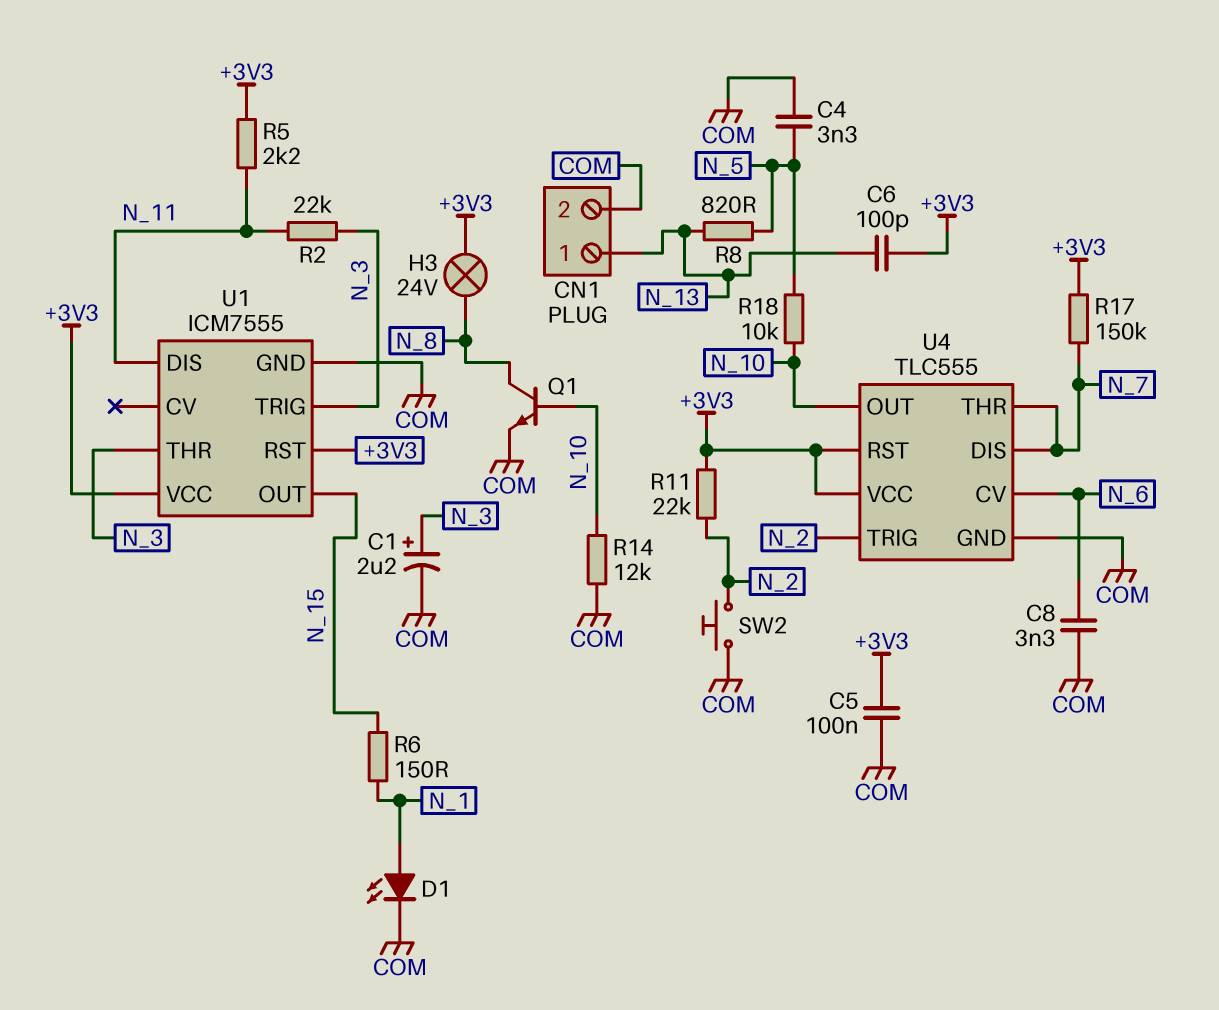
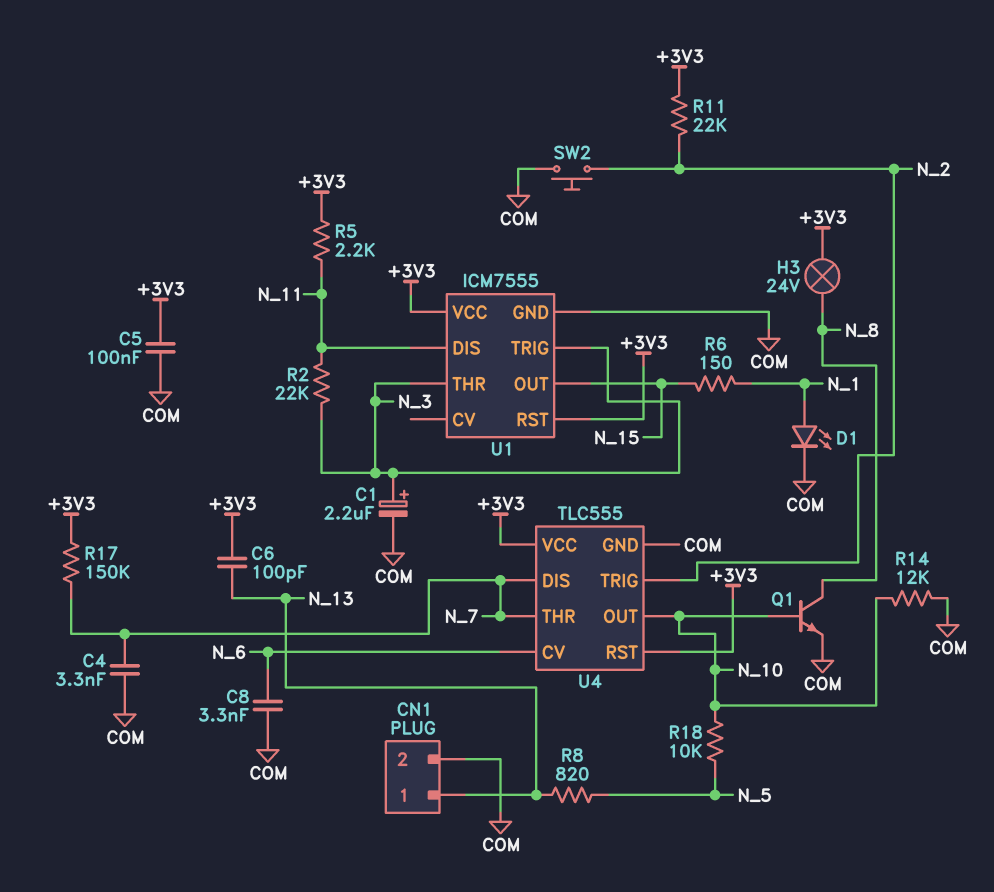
C4: 3.3nF (COM, N_5) -> 3.3nF (COM, N_7)

